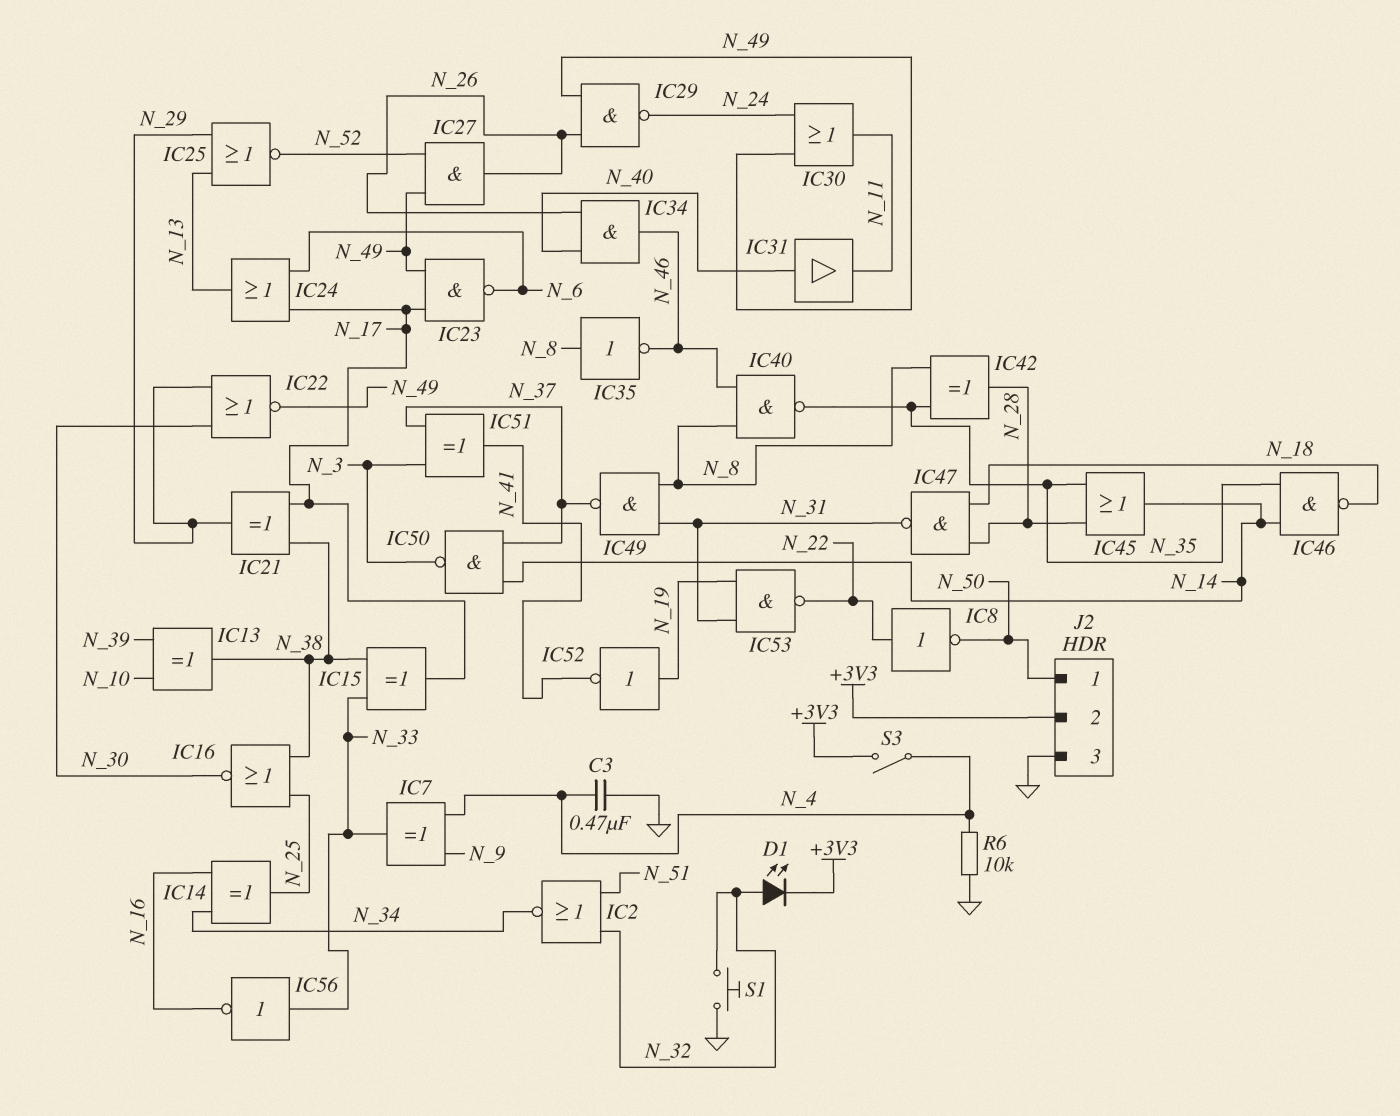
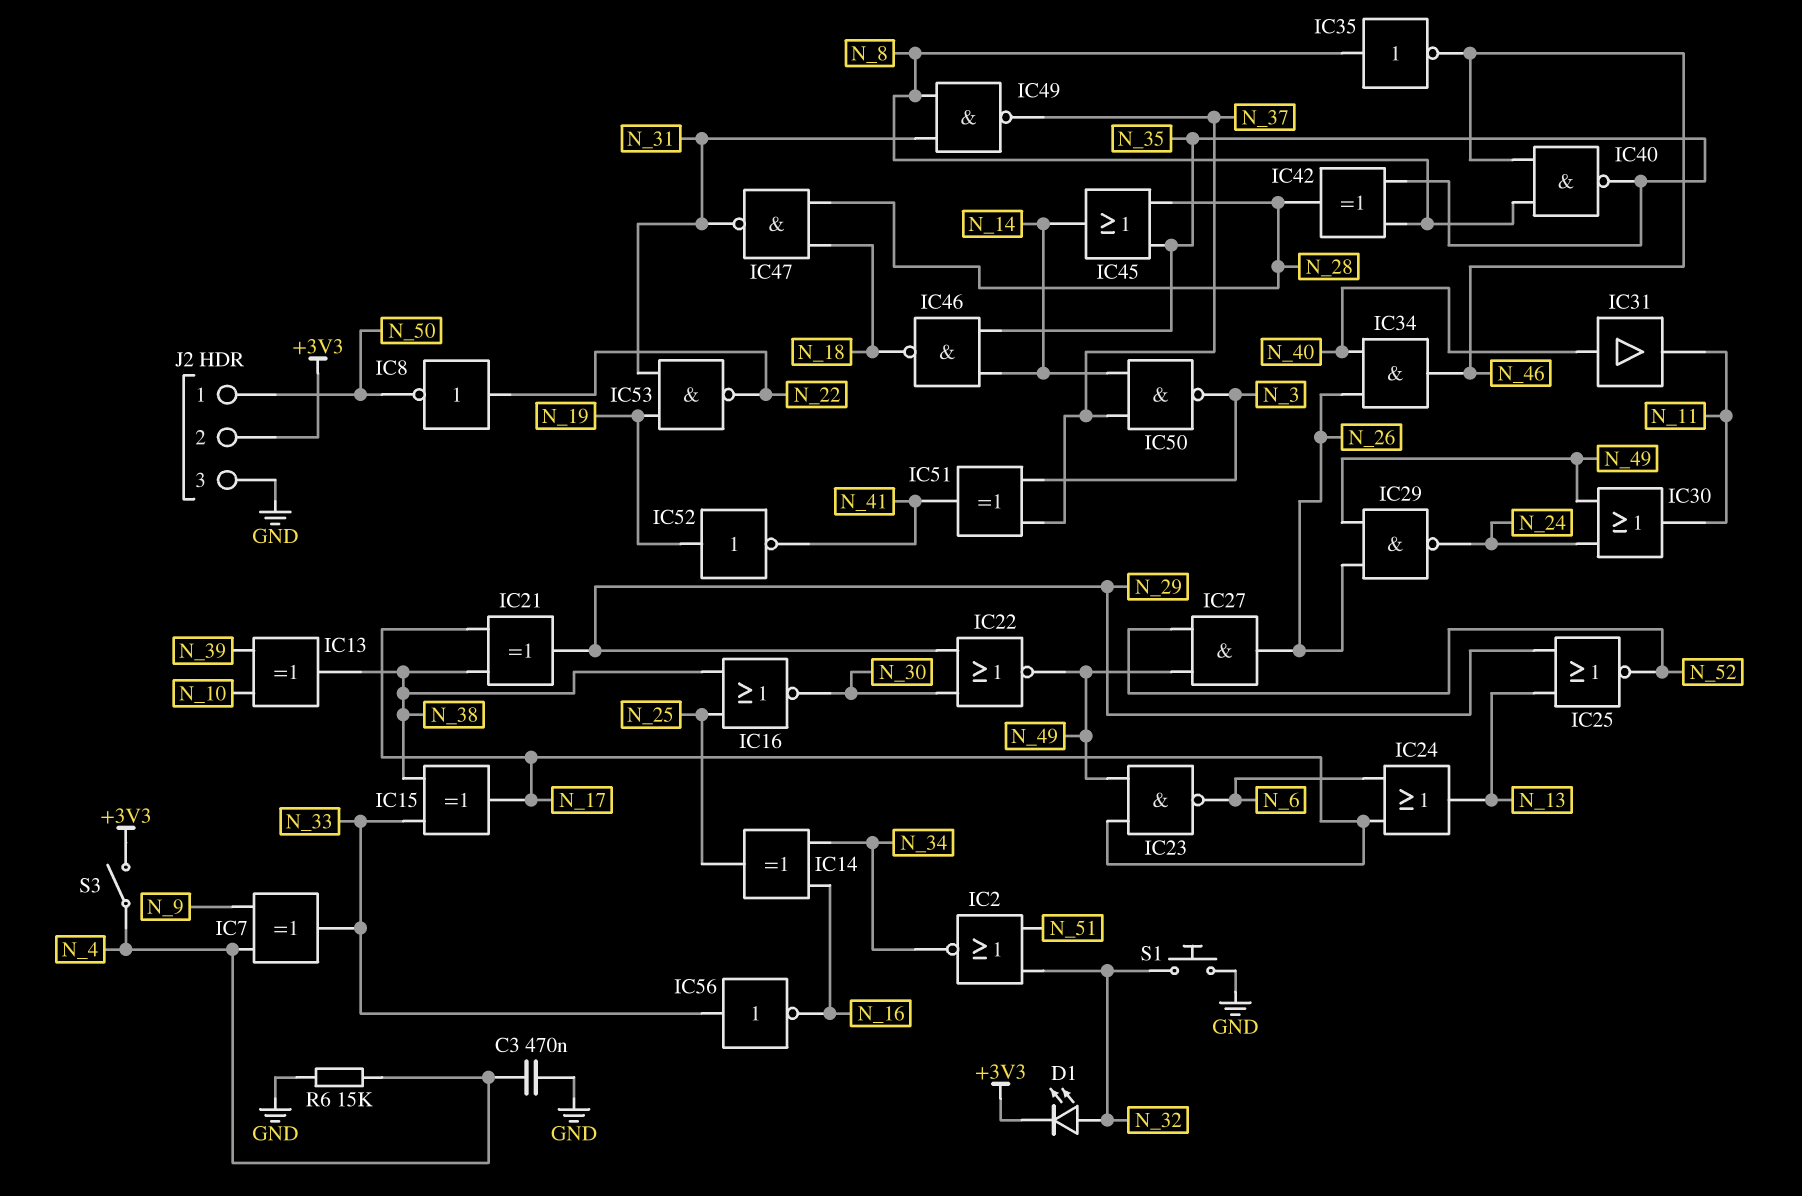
R6: 10k (GND, N_4) -> 15k (GND, N_4)

